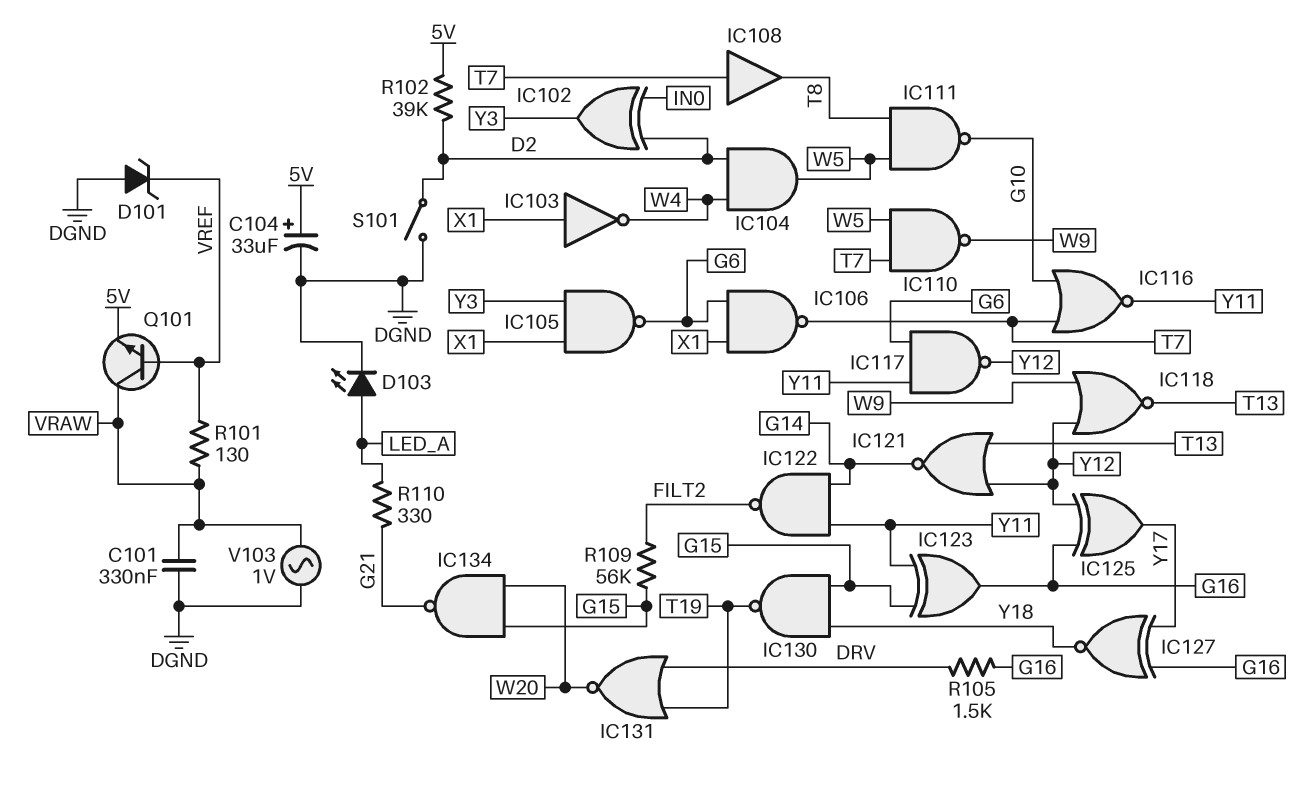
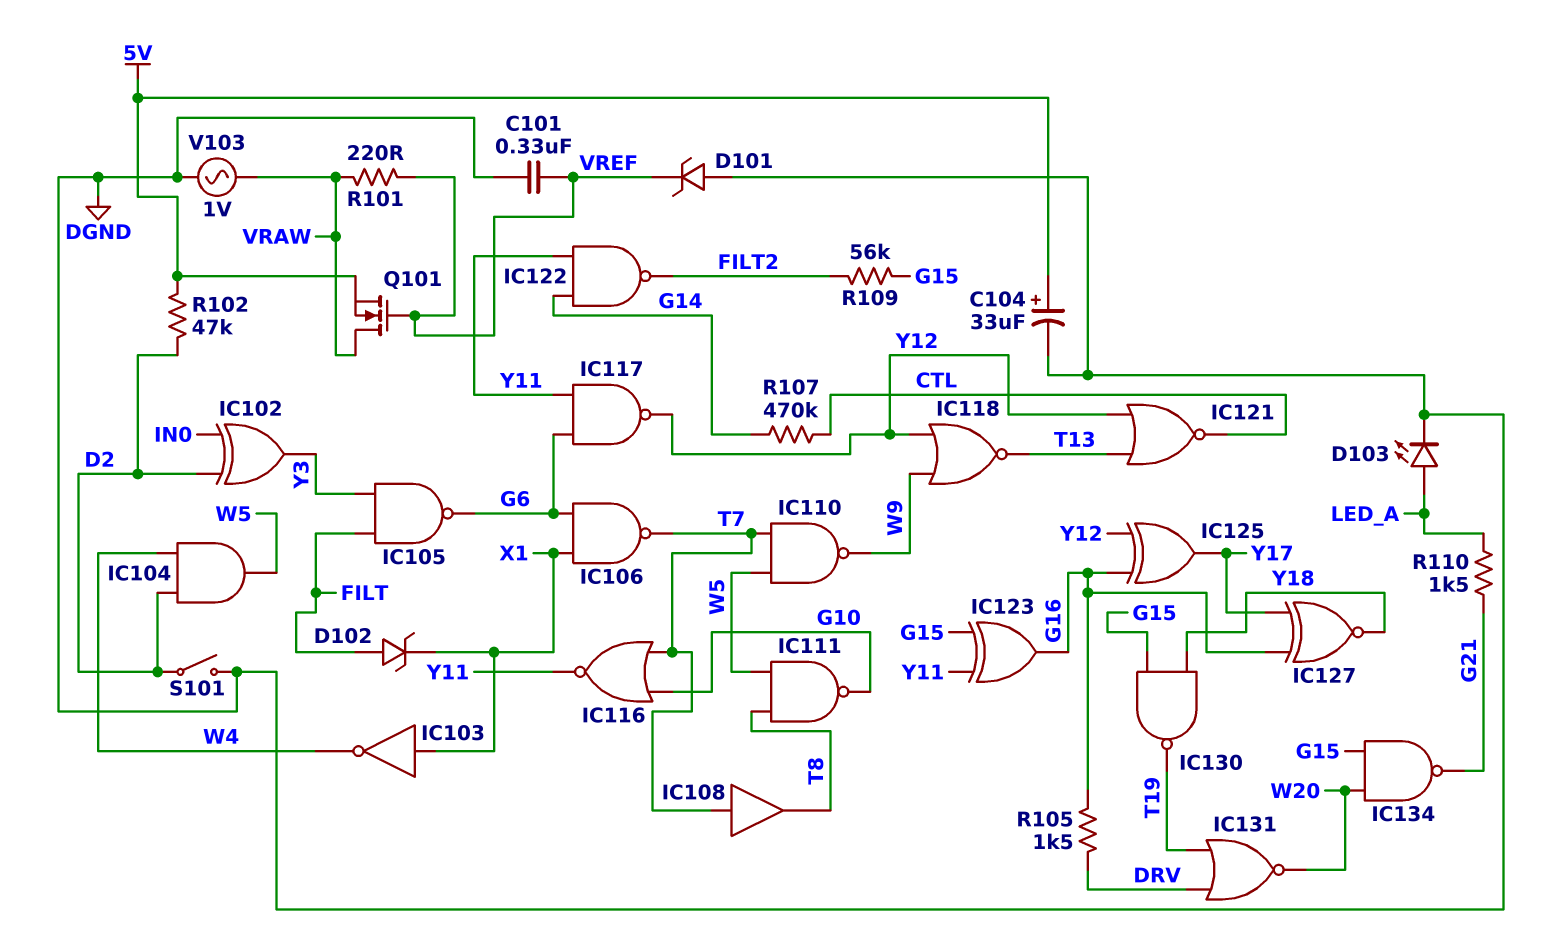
C101: 330nF (DGND, VRAW) -> 330nF (DGND, VREF)
D102: none -> zener (A FILT, K X1)
IC105: NAND (in X1, in Y3, out G6) -> NAND (in FILT, in Y3, out G6)
IC121: NOR (in T13, in Y12, out G14) -> NOR (in T13, in Y12, out CTL)
Q101: NPN (B VREF, C VRAW, E 5V) -> NMOS (G VREF, D VRAW, S 5V)
R101: 130 (VRAW, VREF) -> 220 (VRAW, VREF)
R102: 39k (5V, D2) -> 47k (5V, D2)
R107: none -> 470k (CTL, G14)
R110: 330 (G21, LED_A) -> 1.5k (G21, LED_A)

